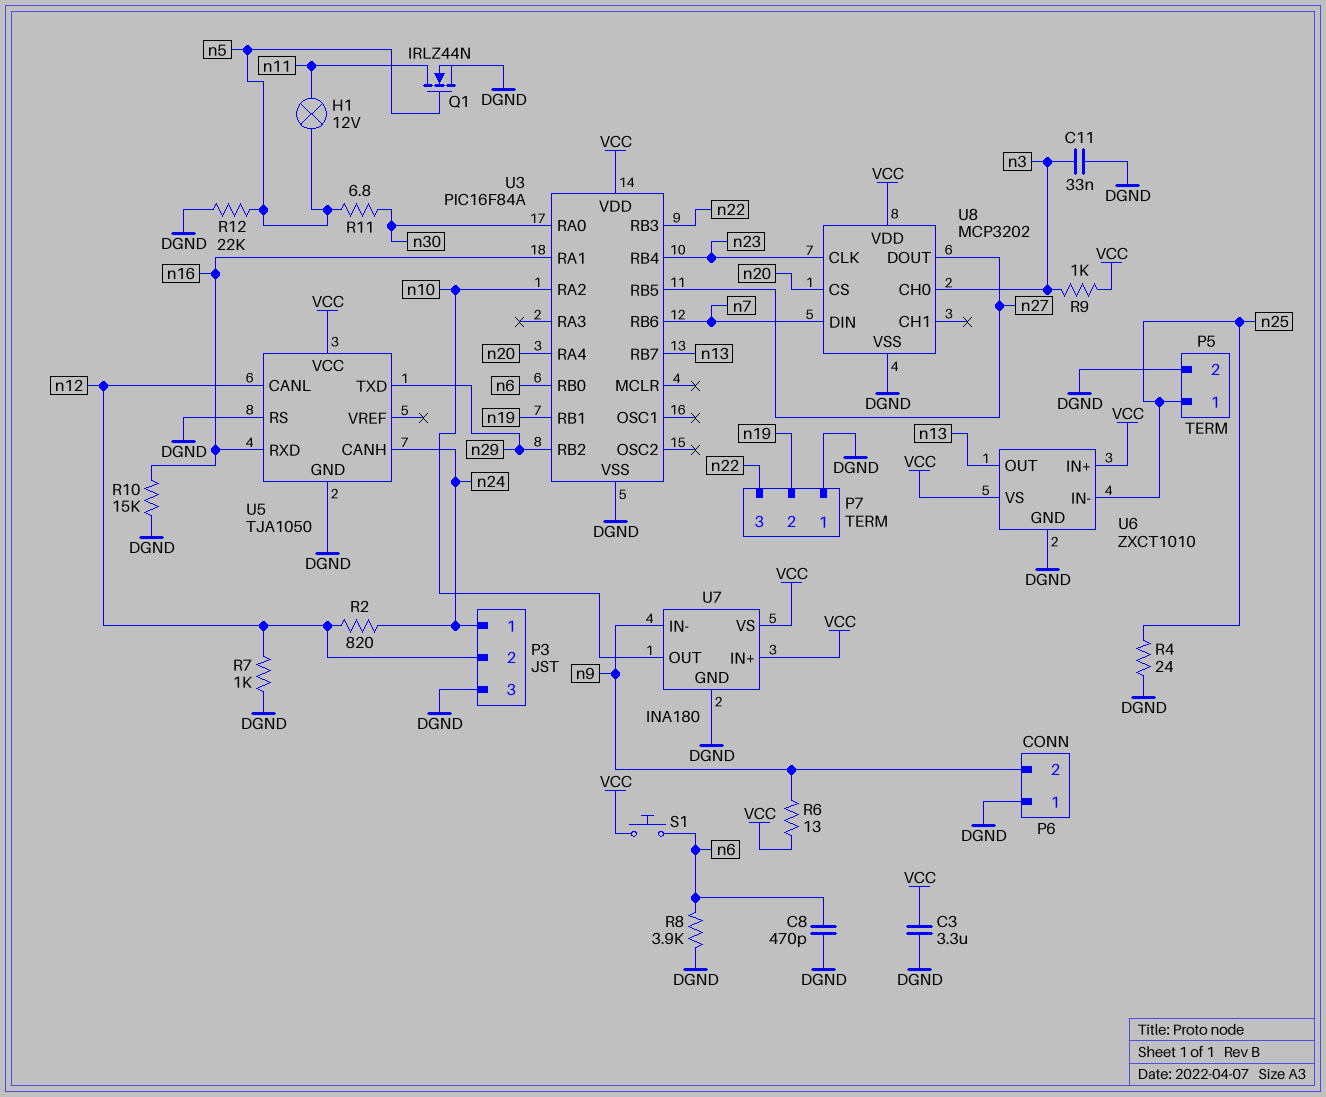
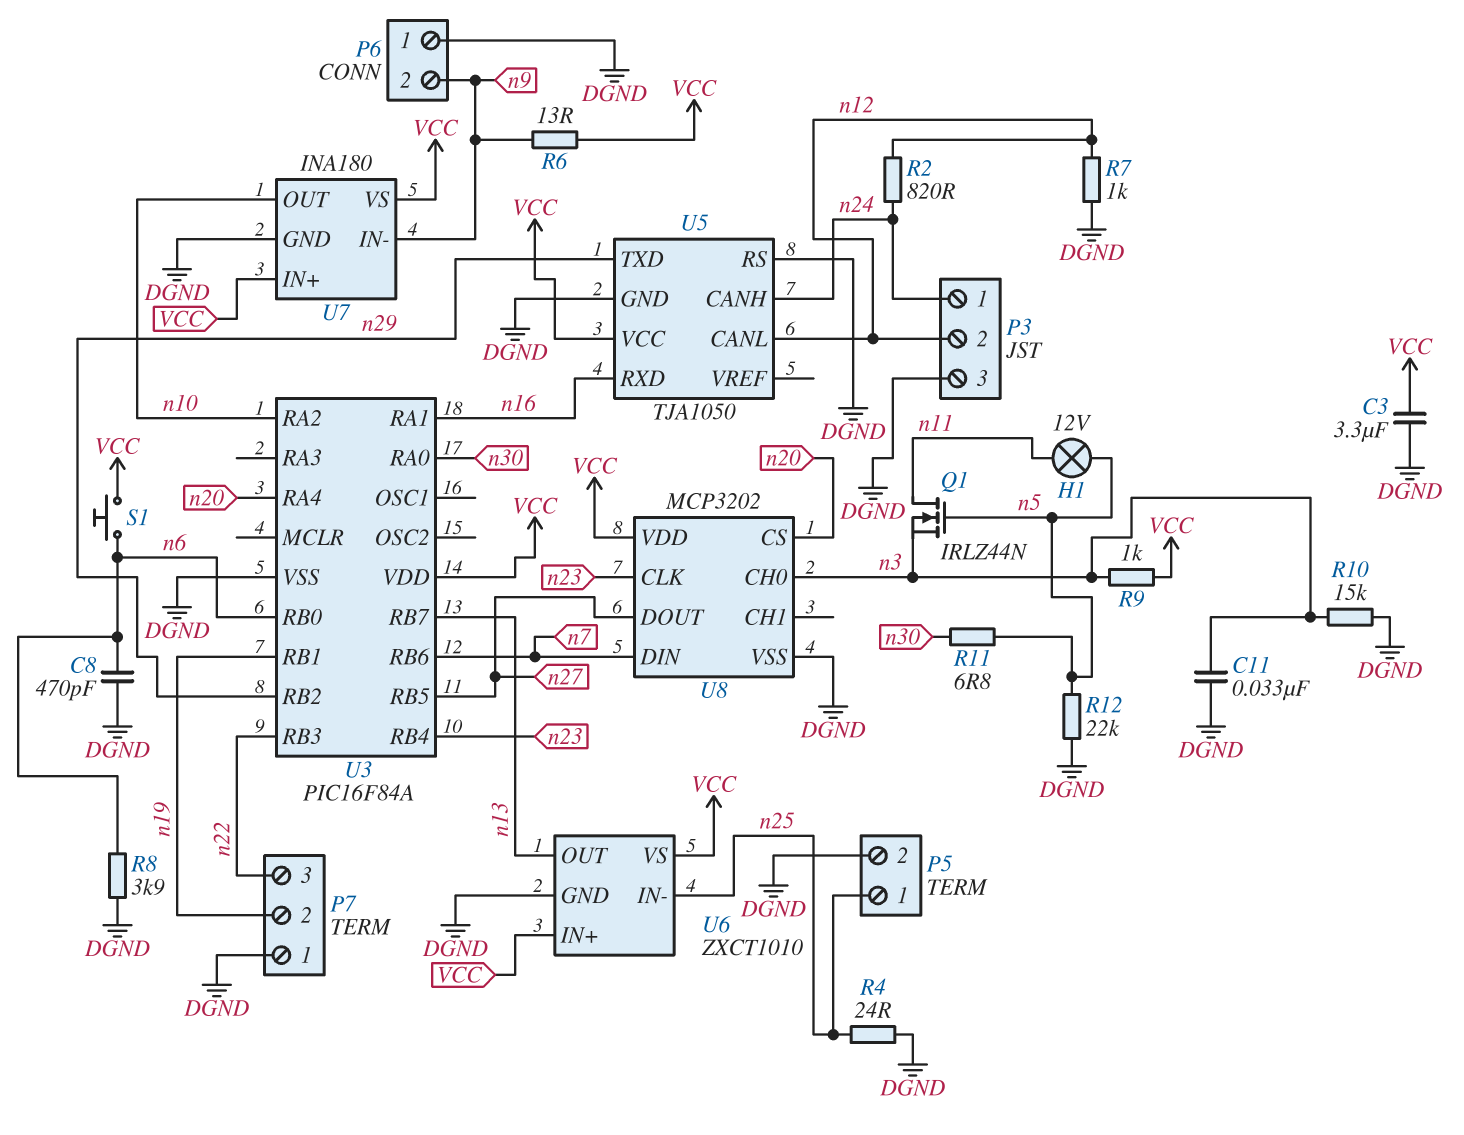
Q1: NMOS IRLZ44N (G n5, D n11, S DGND) -> NMOS IRLZ44N (G n5, D n11, S n3)
R10: 15k (DGND, n16) -> 15k (DGND, n3)

